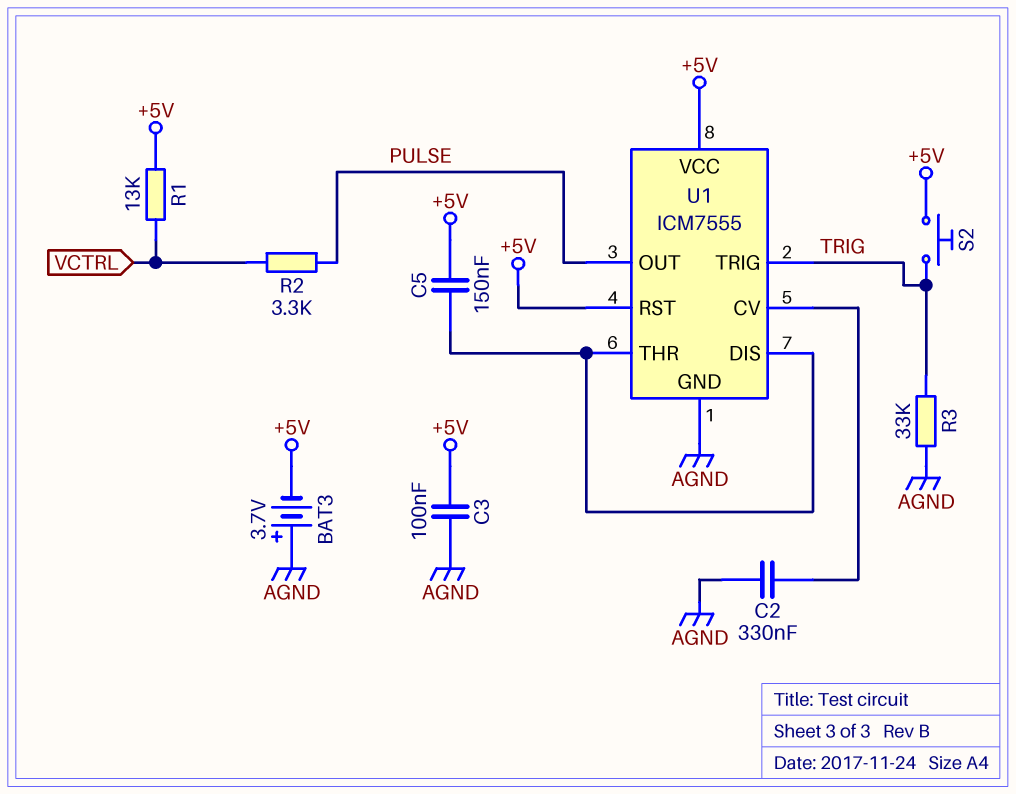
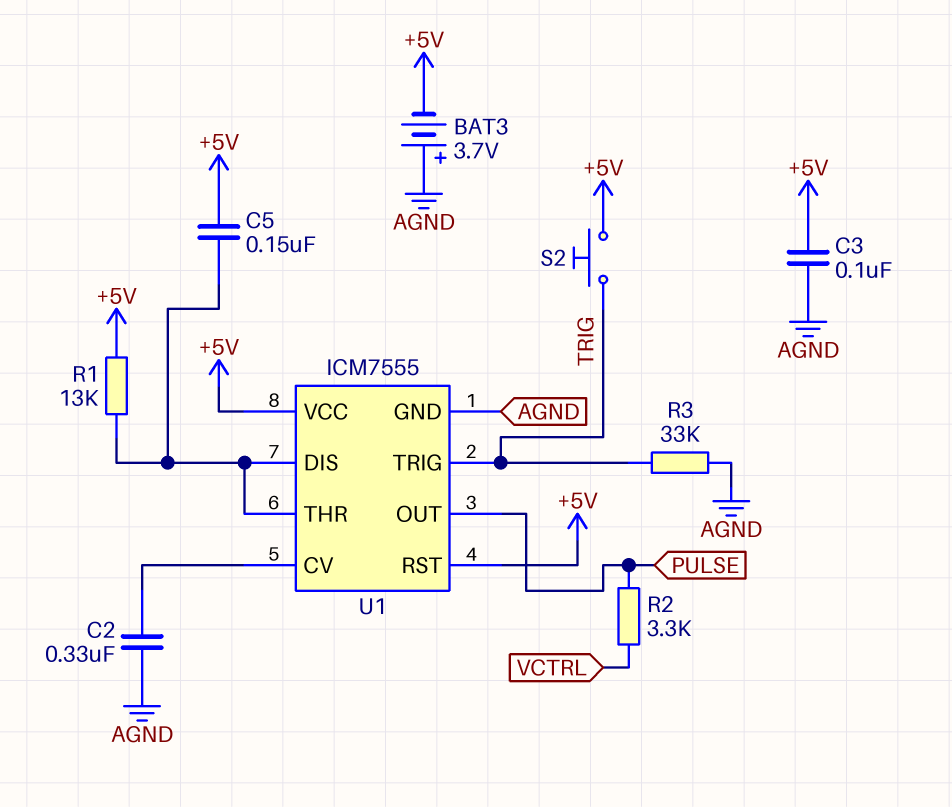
R1: 13k (+5V, VCTRL) -> 13k (+5V, U1/DIS)

